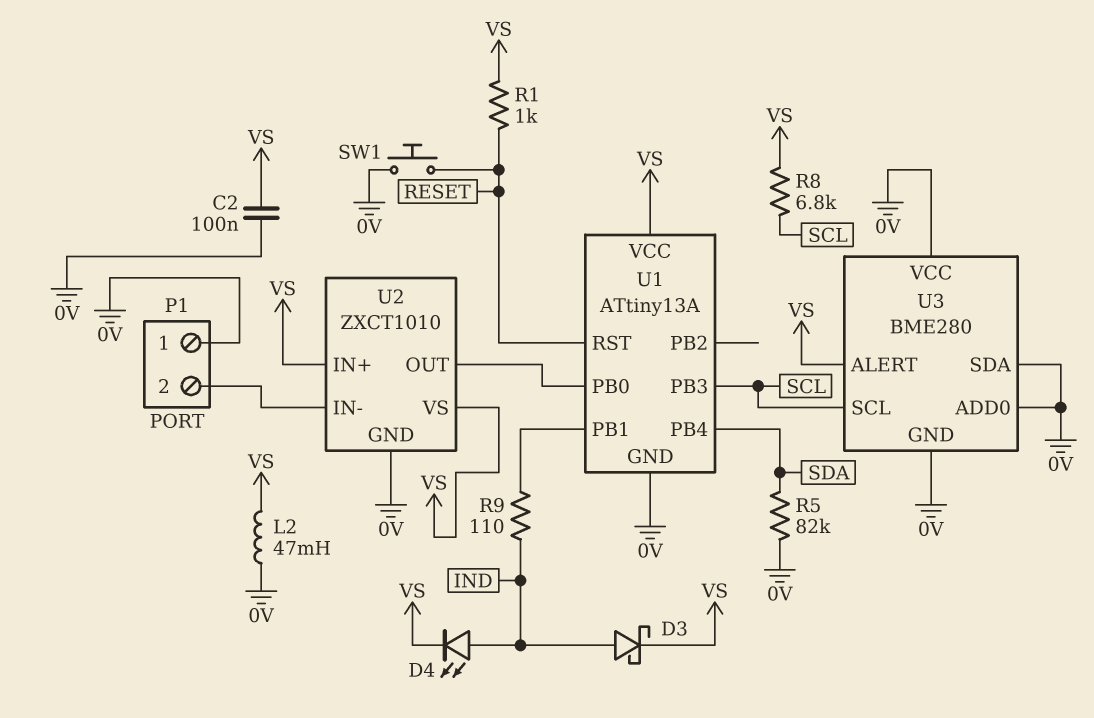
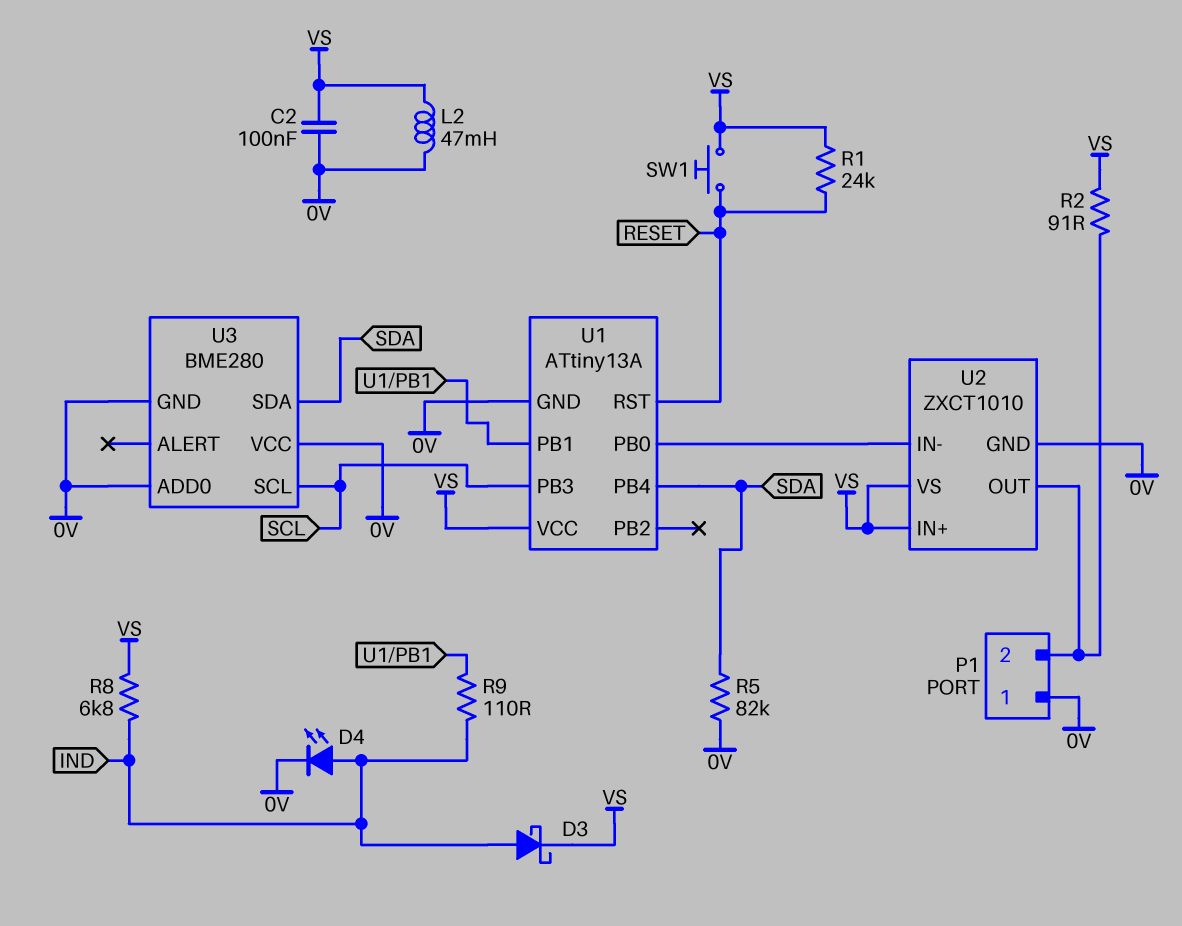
D4: LED (A IND, K VS) -> LED (A IND, K 0V)
R1: 1k (RESET, VS) -> 24k (RESET, VS)
R2: none -> 91 (P1/2, VS)
R8: 6.8k (SCL, VS) -> 6.8k (IND, VS)
SW1: button (0V, RESET) -> button (RESET, VS)
U2 pin IN-: P1/2 -> U1/PB0
U2 pin OUT: U1/PB0 -> P1/2
U3 pin ALERT: VS -> none
U3 pin SDA: 0V -> SDA

